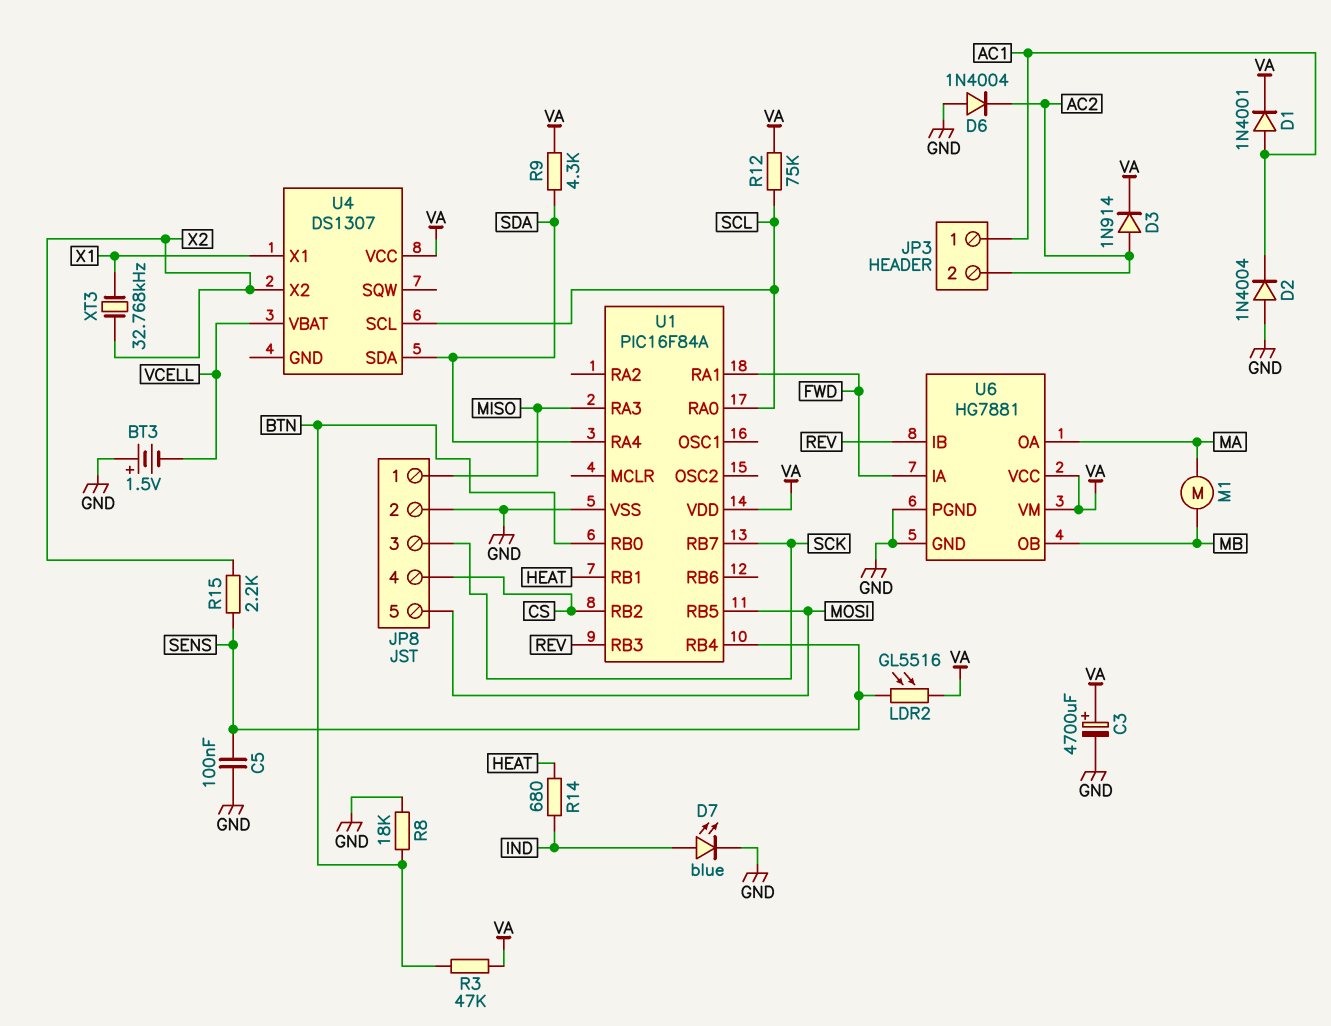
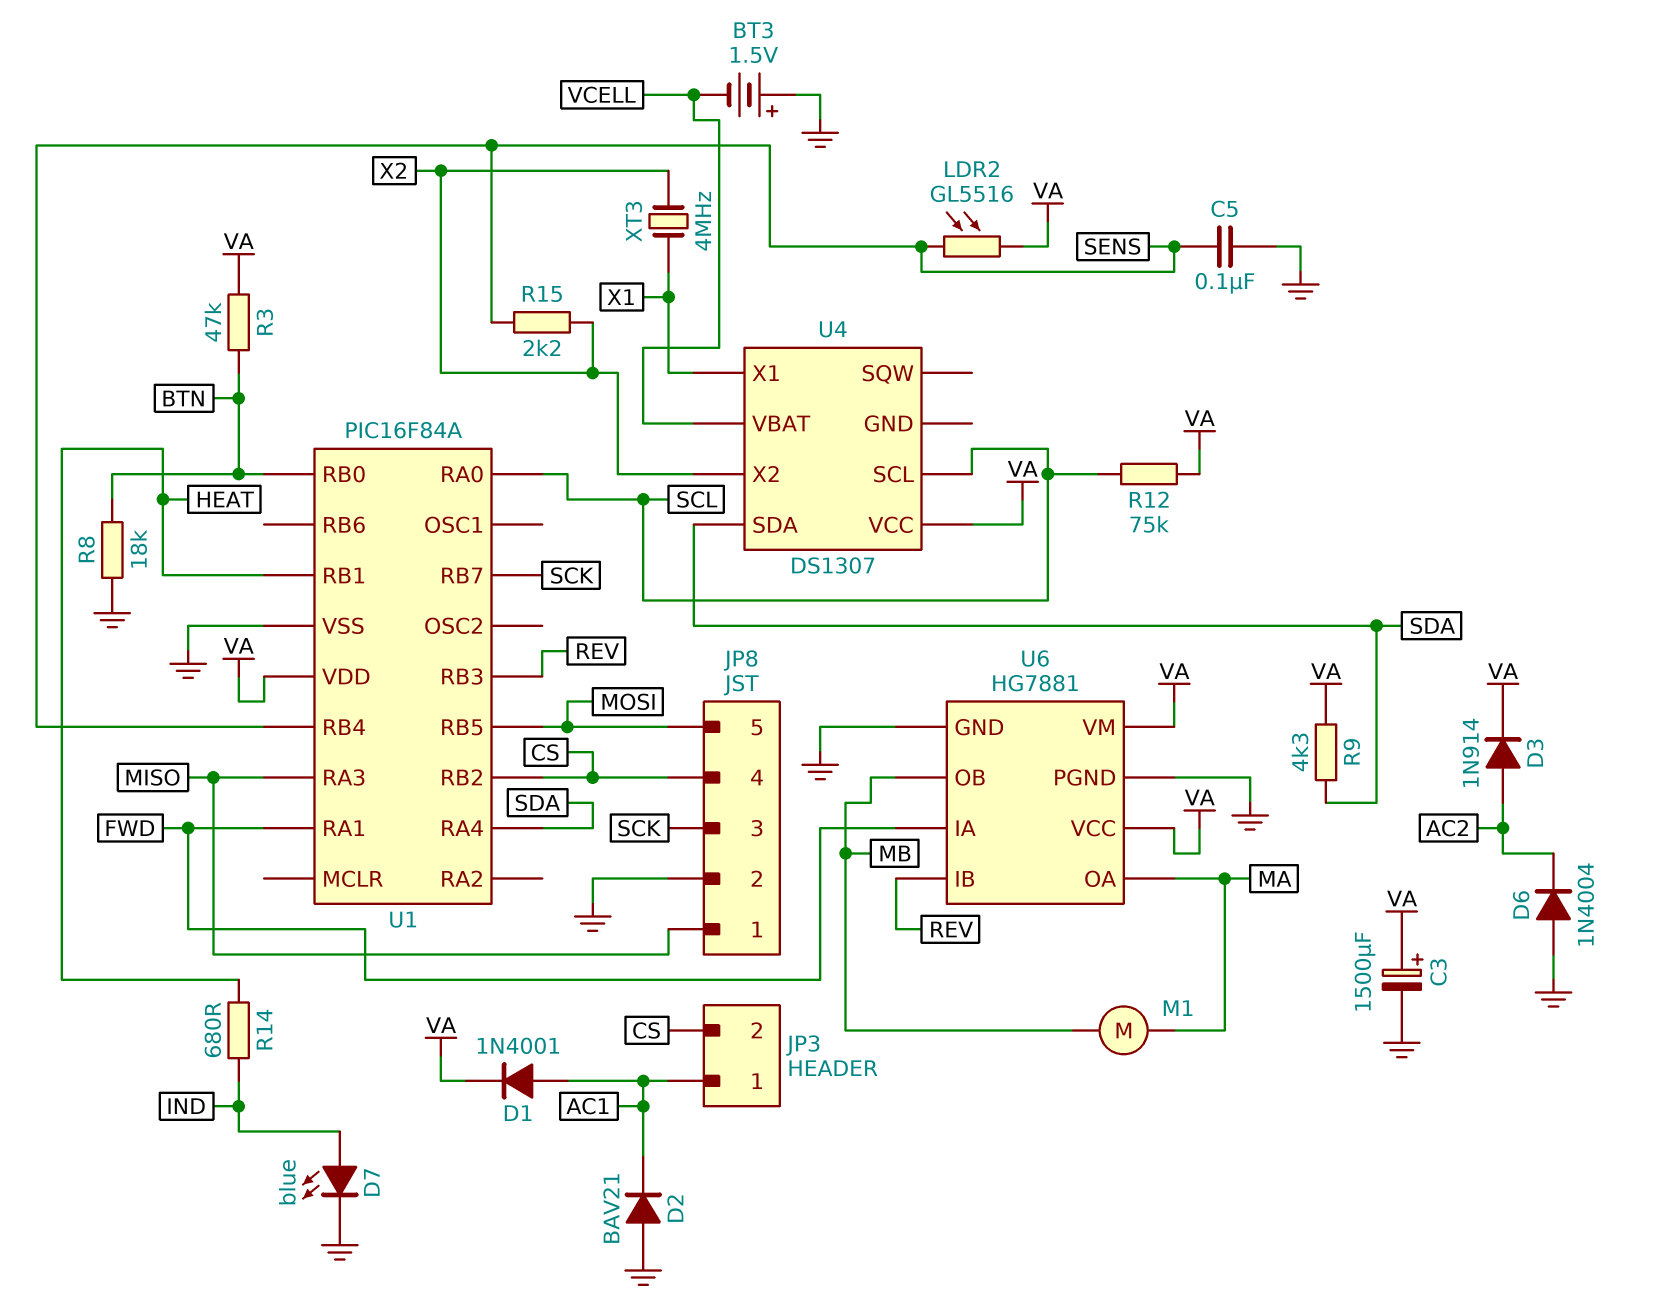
C3: 4700uF (plus VA, minus GND) -> 1500uF (plus VA, minus GND)
D2: diode 1N4004 (A GND, K AC1) -> diode BAV21 (A GND, K AC1)
JP3 pin 2: AC2 -> CS
XT3: 32.768kHz (X1, X2) -> 4MHz (X1, X2)

